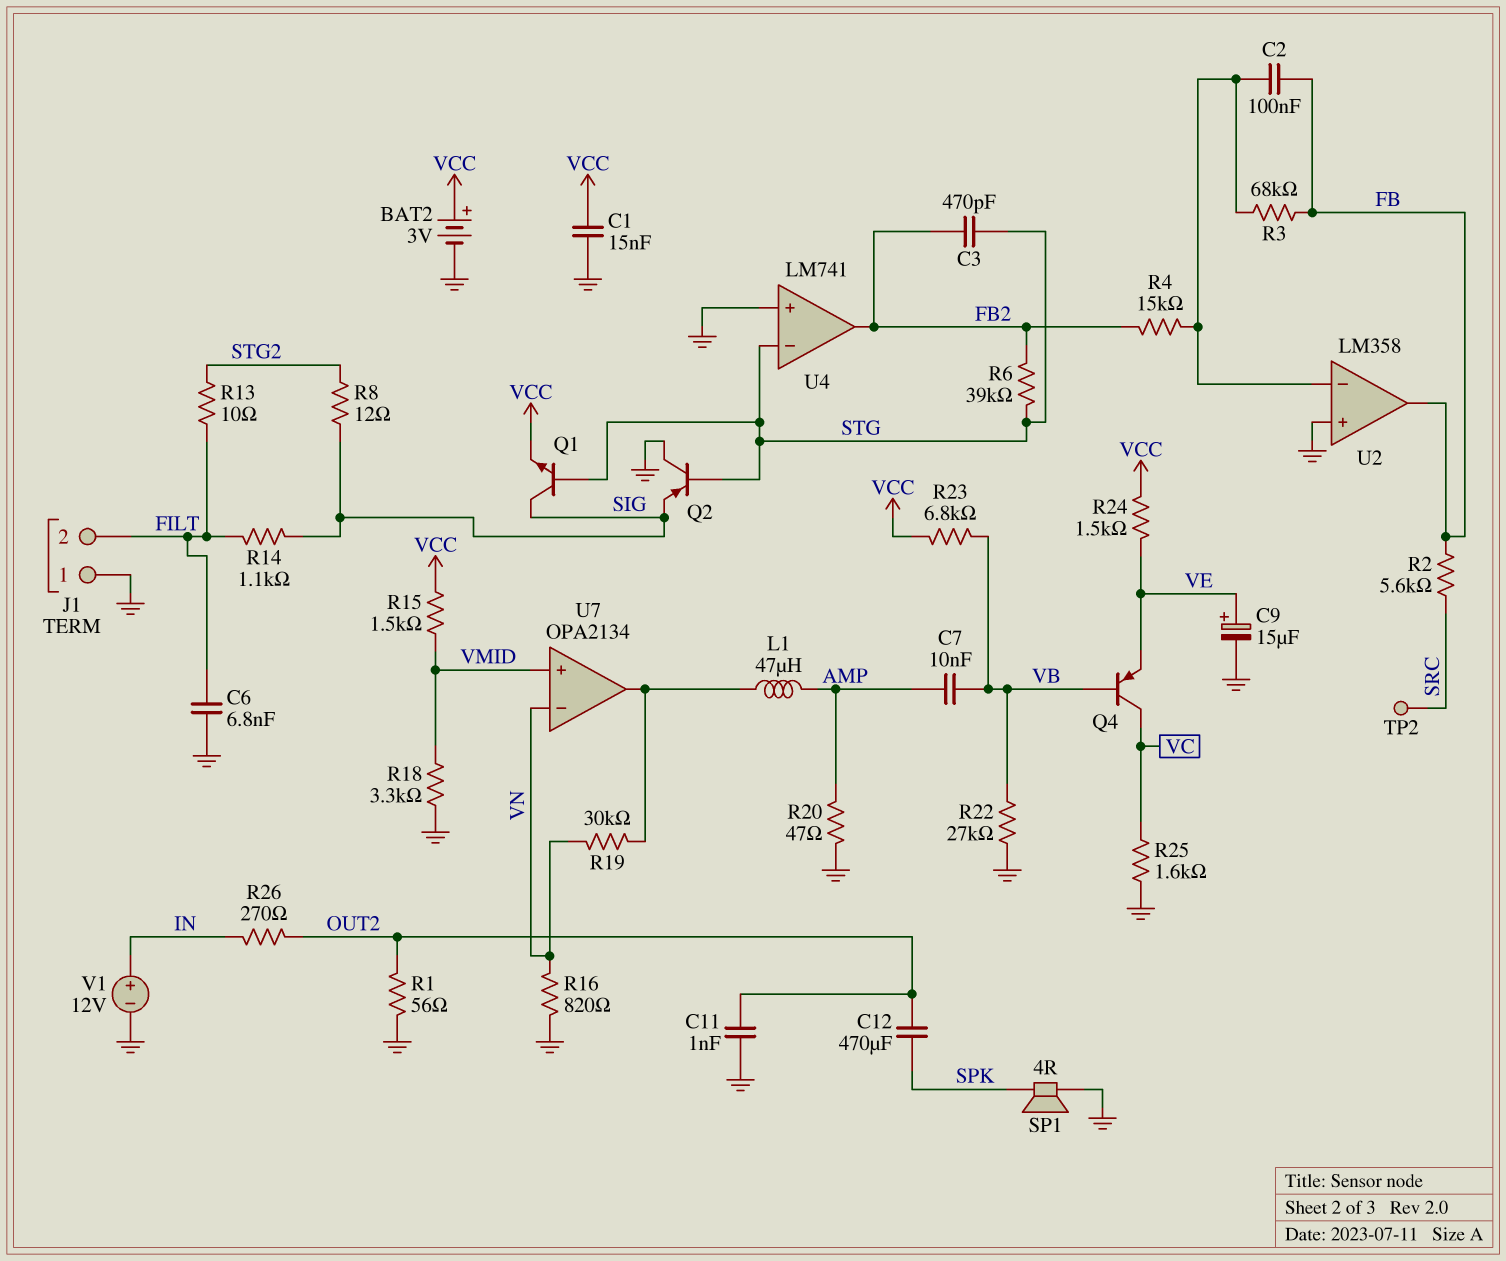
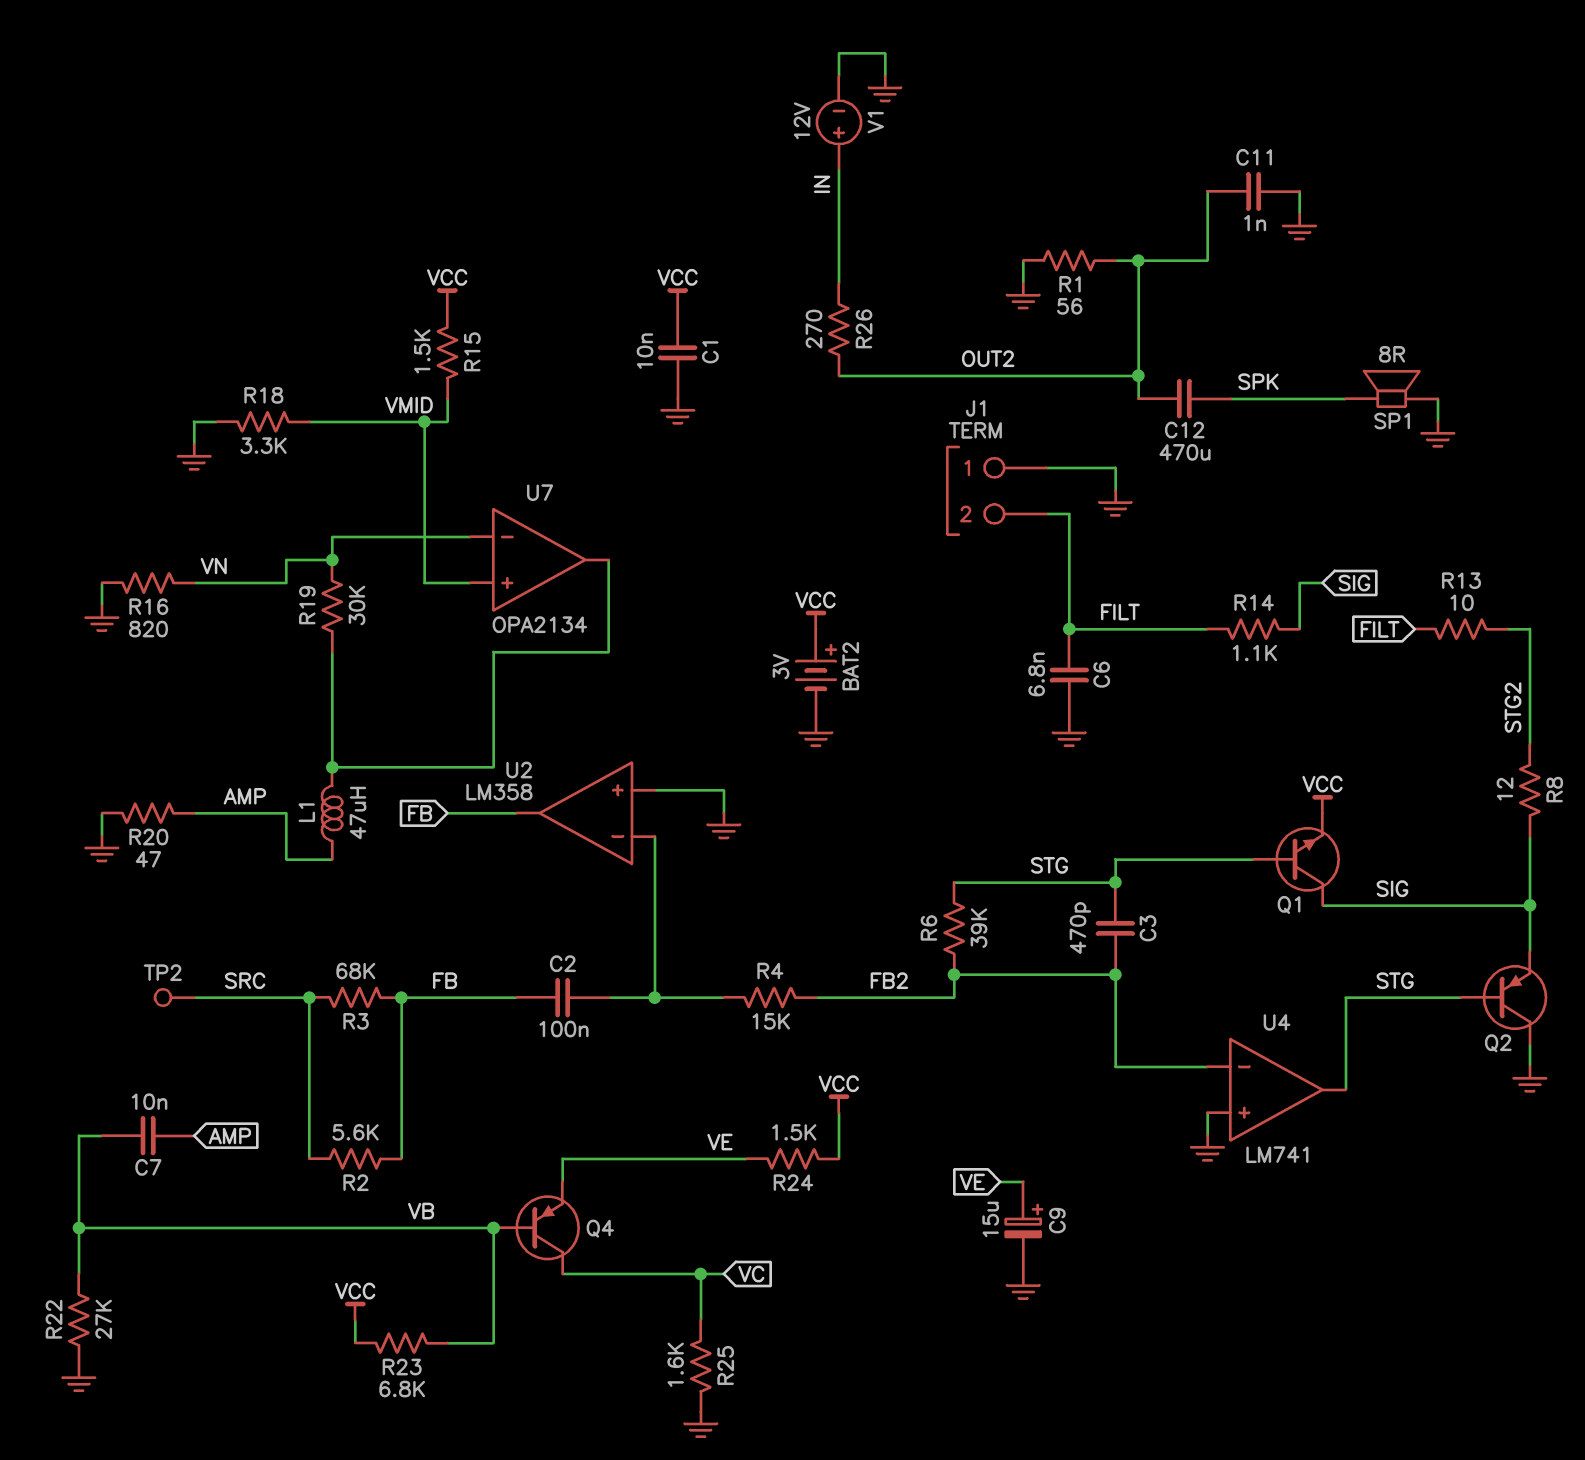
C1: 15nF (GND, VCC) -> 10nF (GND, VCC)
R3: 68k (FB, U2/in-) -> 68k (FB, SRC)
SP1: speaker 4R (GND, SPK) -> speaker 8R (GND, SPK)
U4 pin in-: STG -> FB2
U4 pin out: FB2 -> STG

